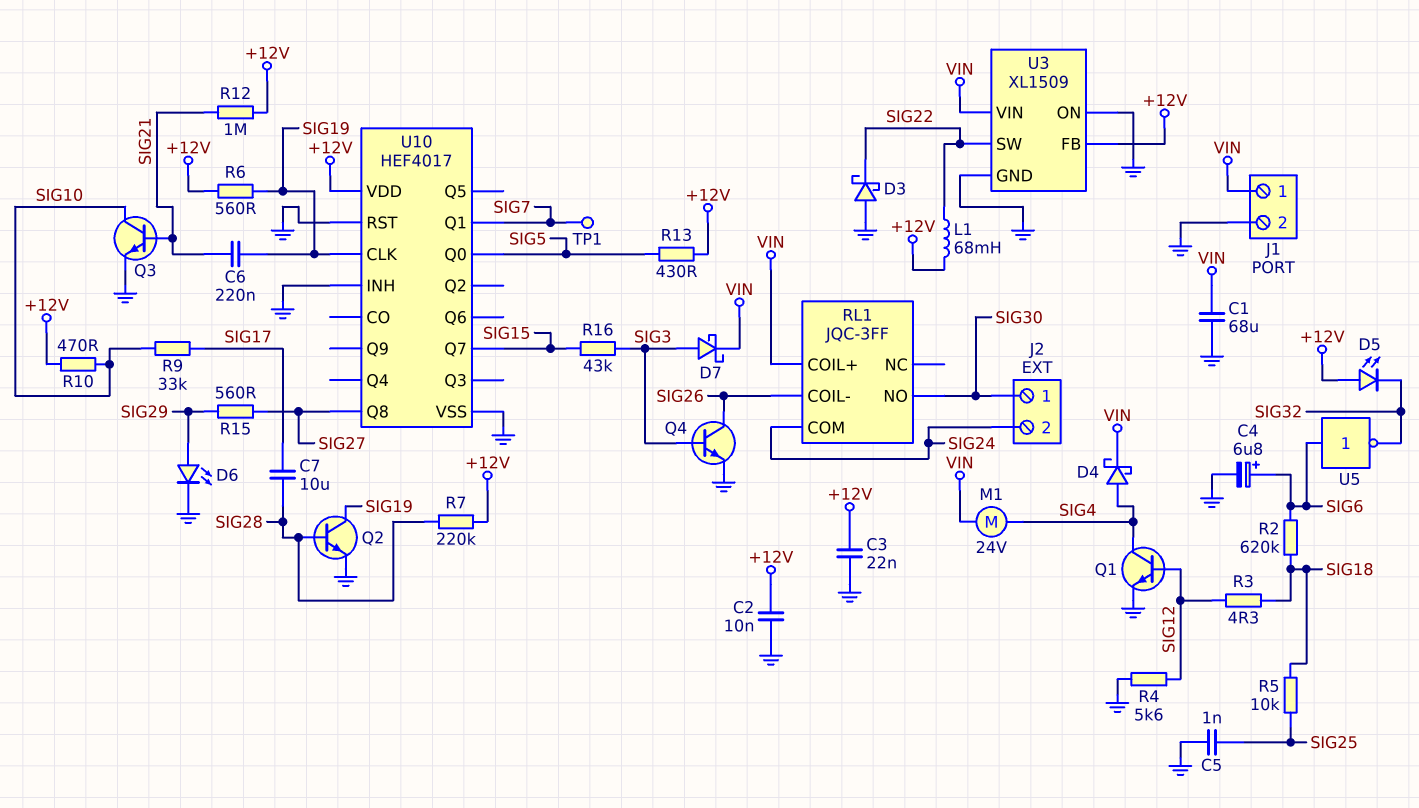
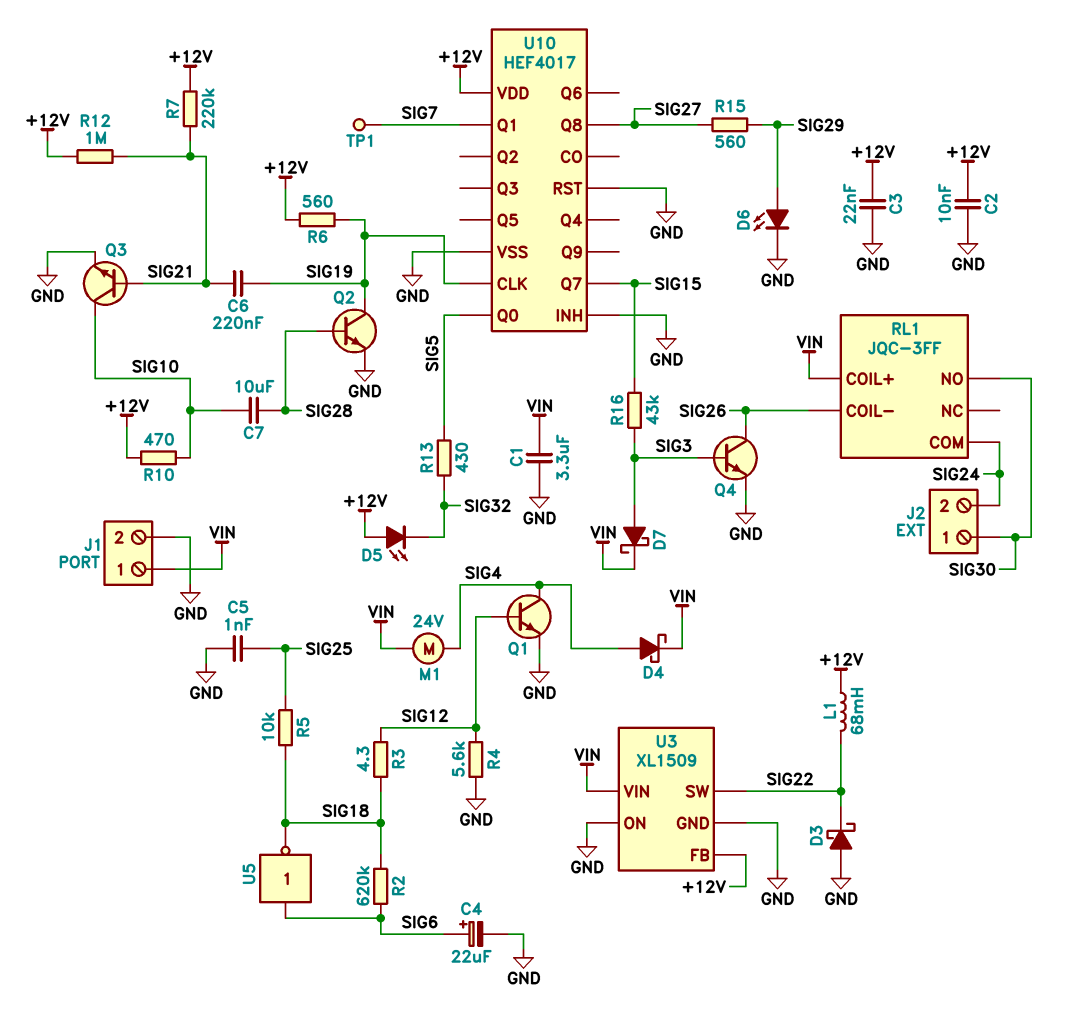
C1: 68uF (GND, VIN) -> 3.3uF (GND, VIN)
C4: 6.8uF (plus SIG6, minus GND) -> 22uF (plus SIG6, minus GND)
C7: 10uF (SIG17, SIG28) -> 10uF (SIG10, SIG28)
R7: 220k (+12V, SIG28) -> 220k (+12V, SIG21)
R9: 33k (SIG10, SIG17) -> none
R13: 430 (+12V, SIG5) -> 430 (SIG5, SIG32)
U5: NOT (in SIG6, out SIG32) -> NOT (in SIG6, out SIG18)

